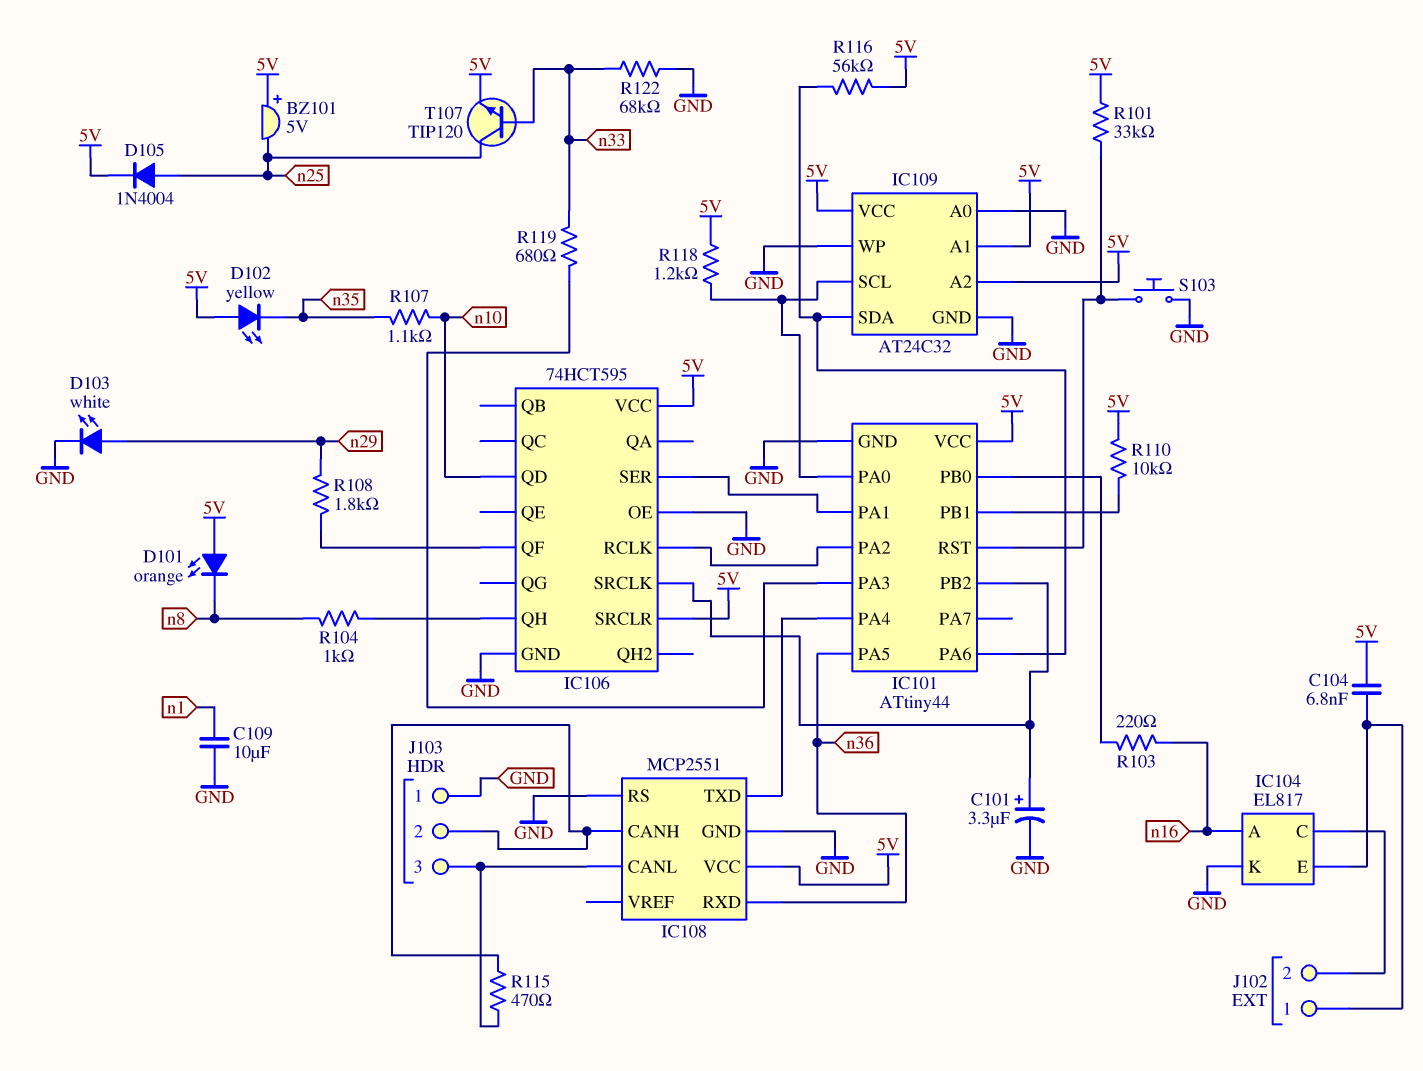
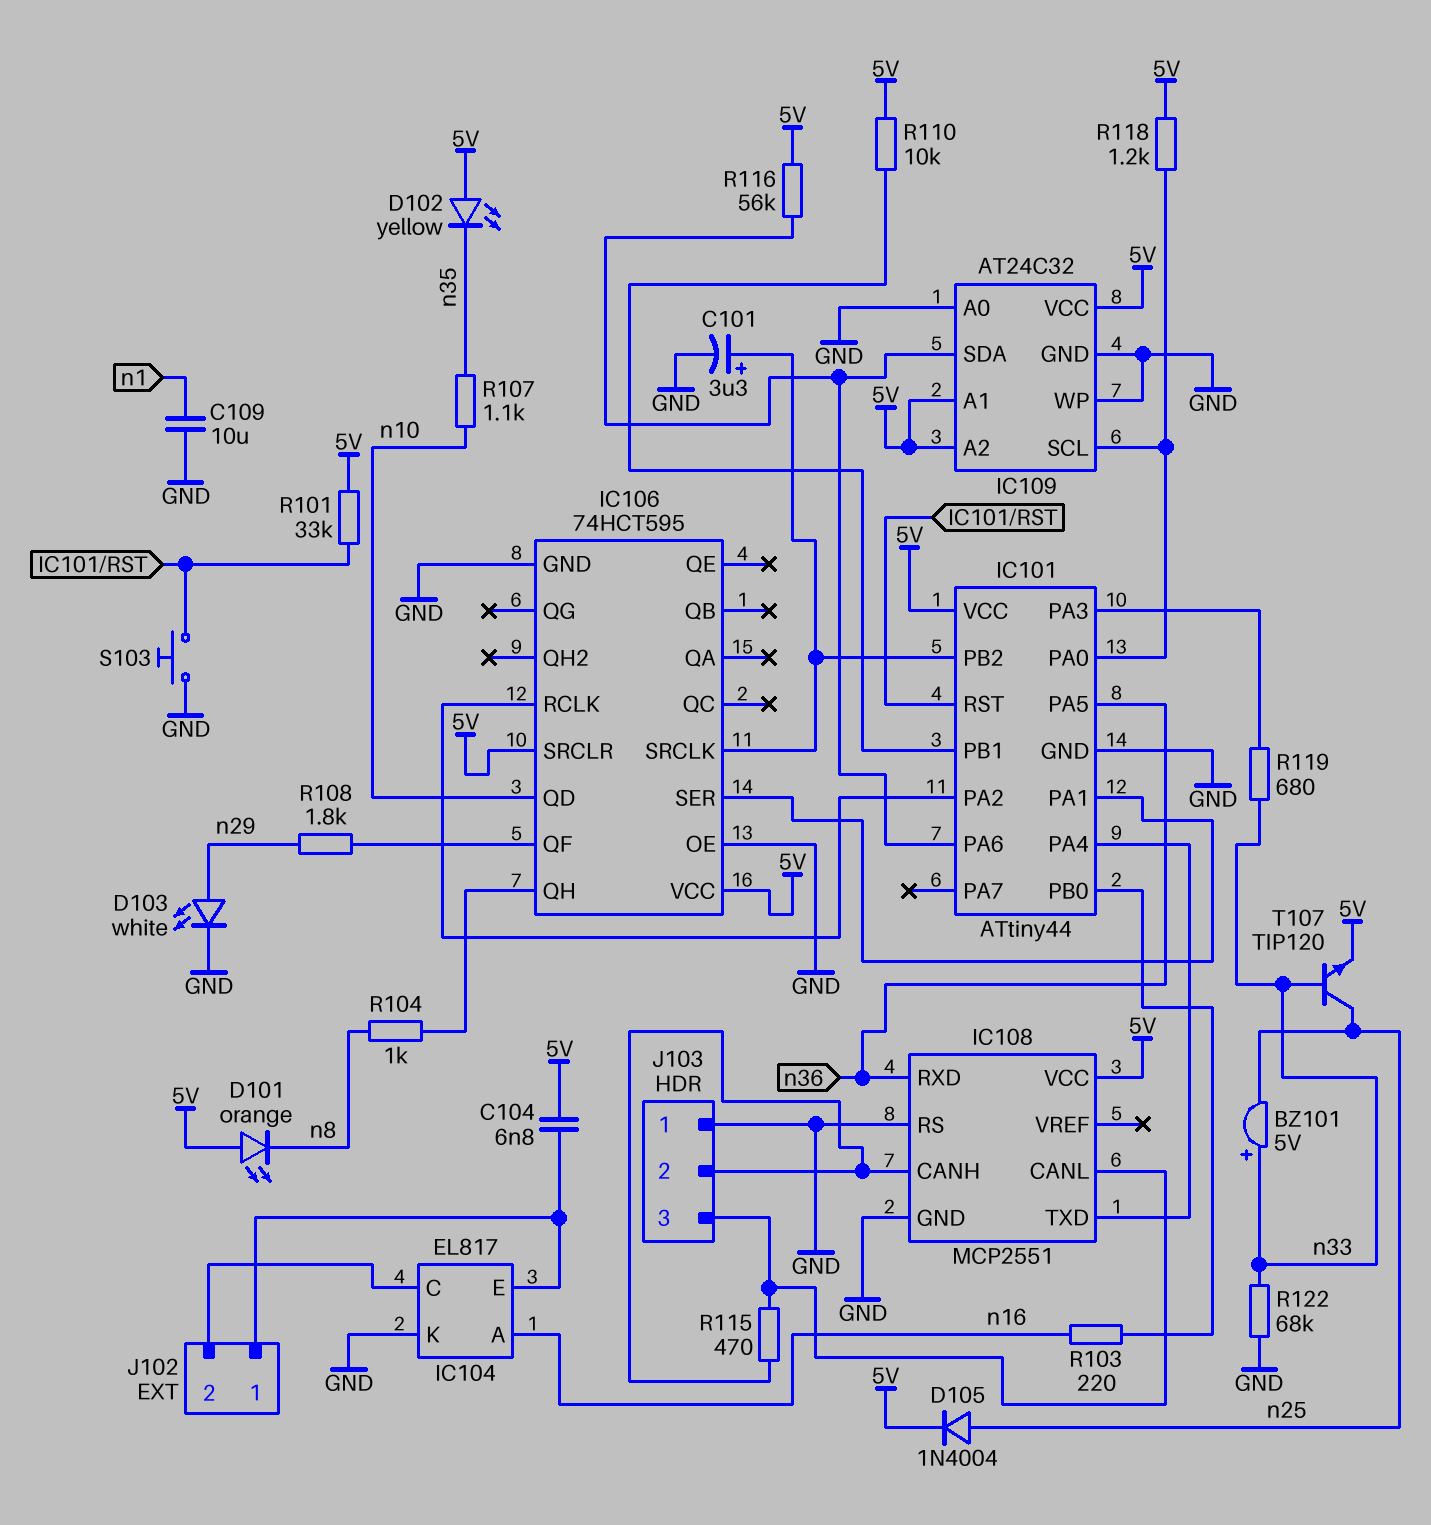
BZ101: buzzer 5V (plus 5V, minus n25) -> buzzer 5V (plus n33, minus n25)

